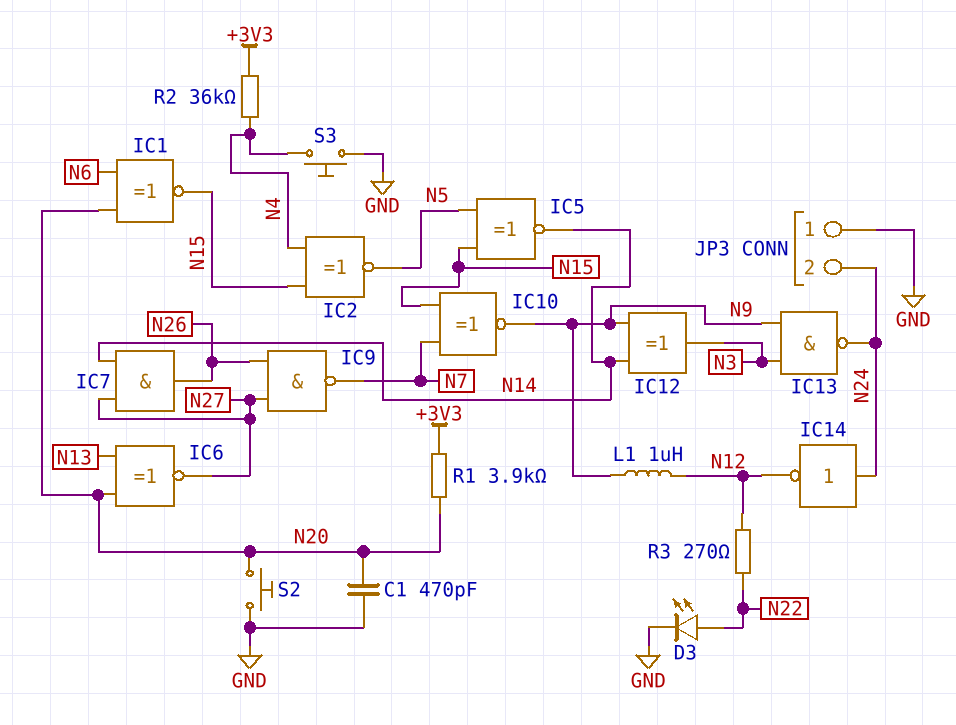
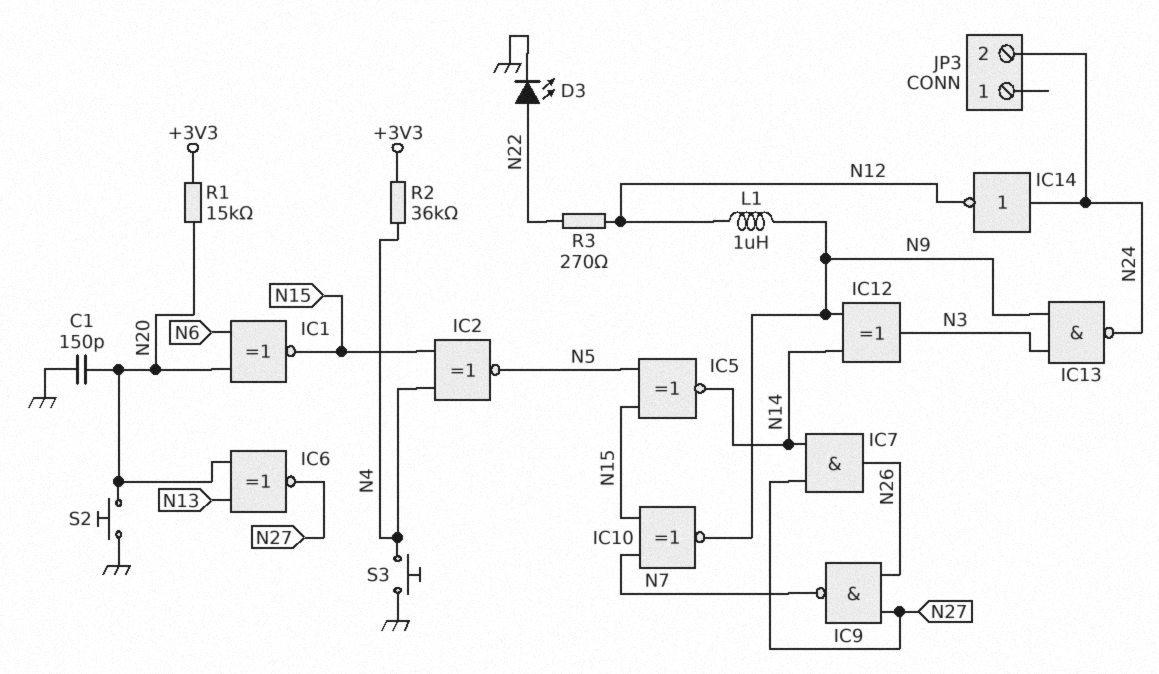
C1: 470pF (GND, N20) -> 150pF (GND, N20)
JP3 pin 1: GND -> none
R1: 3.9k (+3V3, N20) -> 15k (+3V3, N20)

